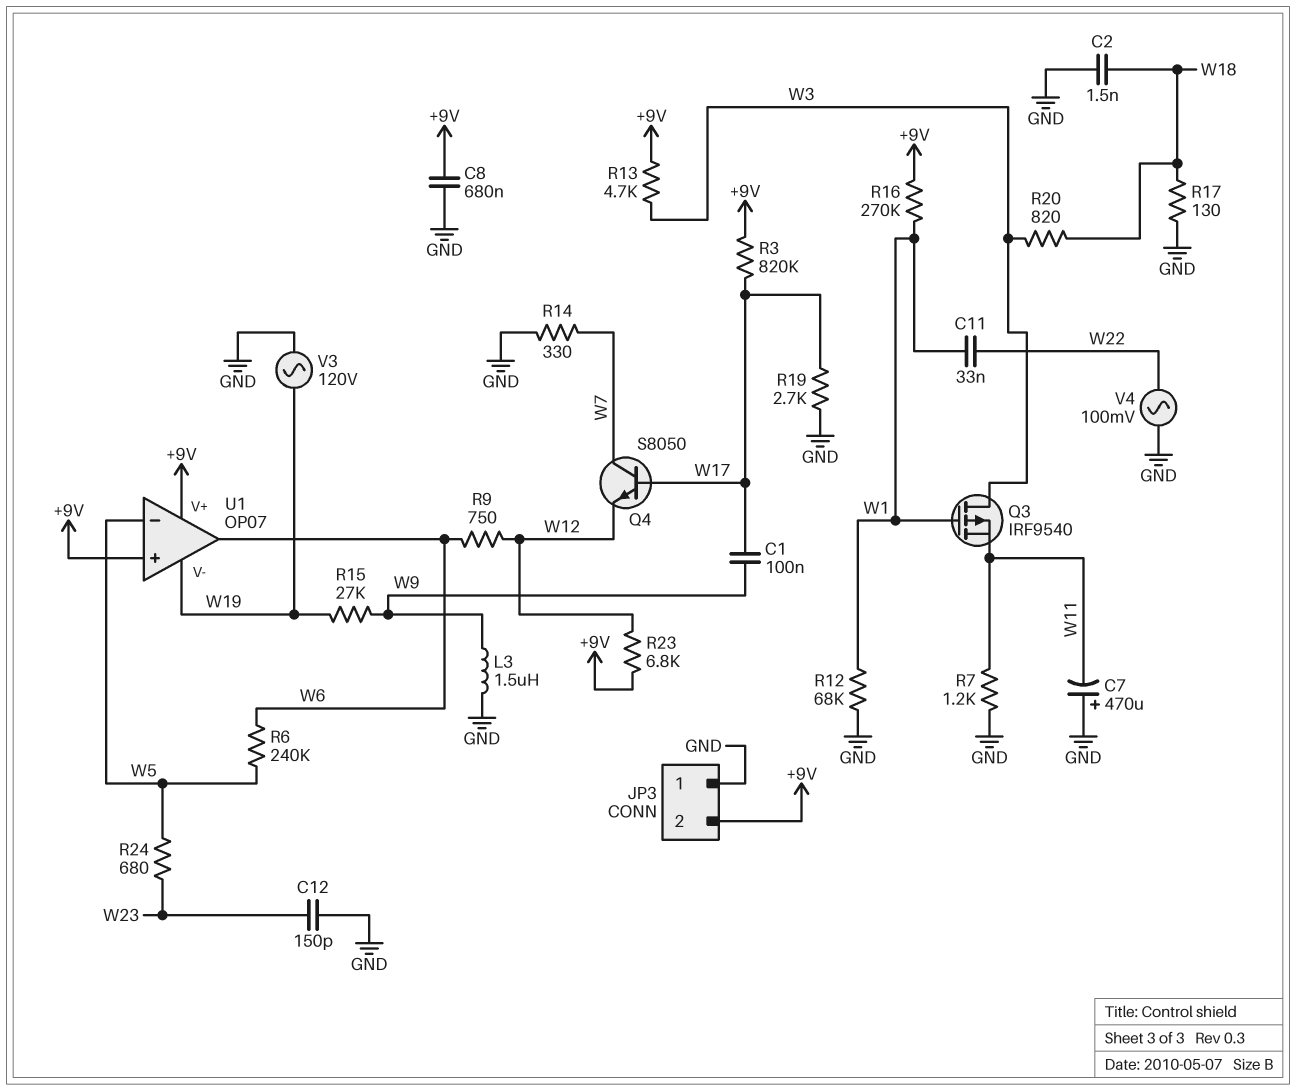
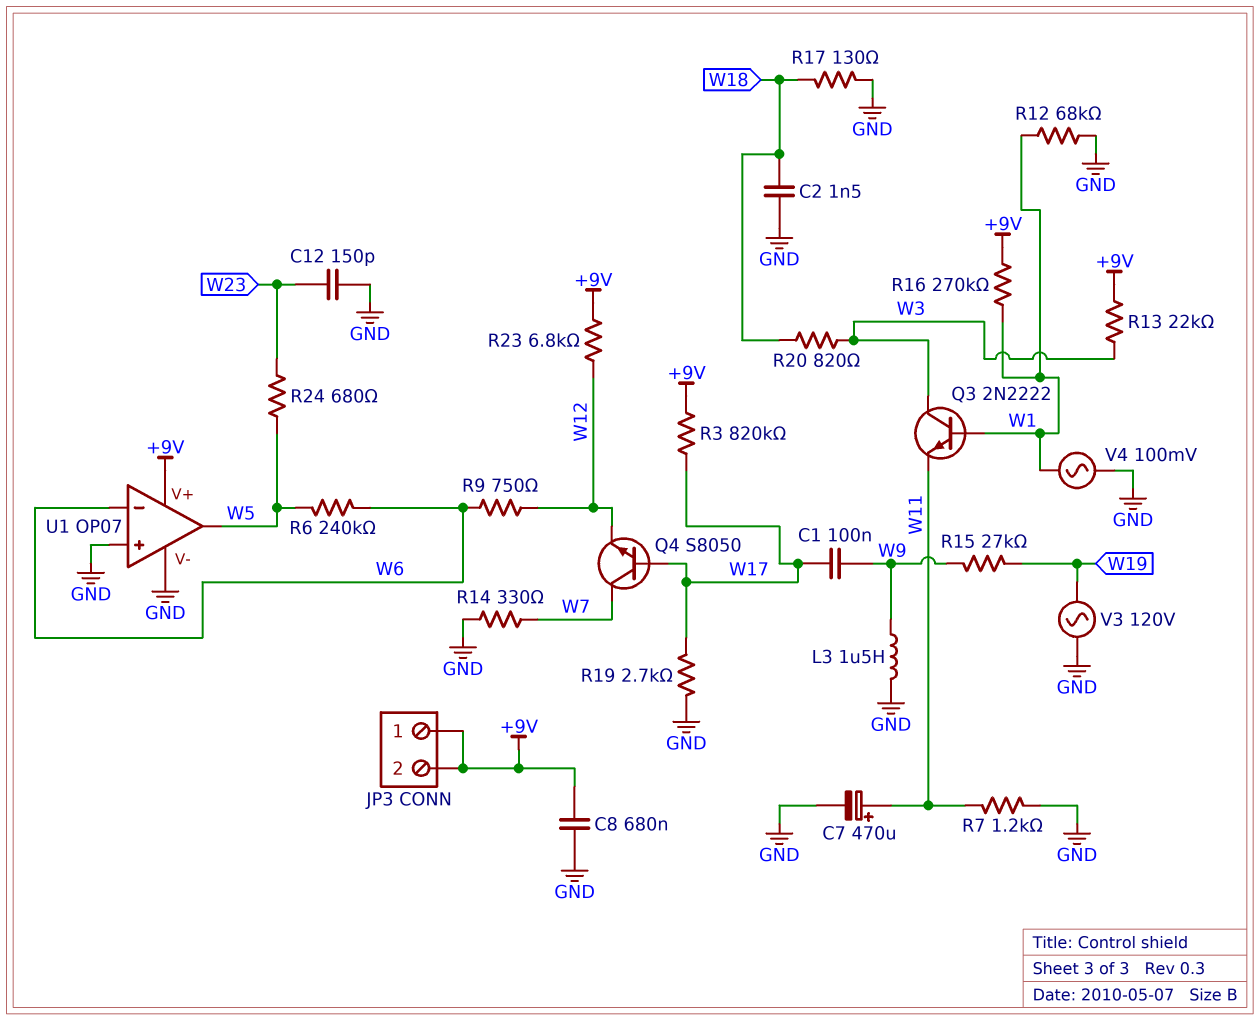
C7: 470uF (plus GND, minus W11) -> 470uF (plus W11, minus GND)
C11: 33nF (W1, W22) -> none
JP3 pin 1: GND -> +9V
Q3: PMOS IRF9540 (G W1, D W3, S W11) -> NPN 2N2222 (B W1, C W3, E W11)
R13: 4.7k (+9V, W3) -> 22k (+9V, W3)
U1 pin V-: W19 -> GND
U1 pin in+: +9V -> GND
U1 pin in-: W5 -> W6
U1 pin out: W6 -> W5
V4: AC 100mV (GND, W22) -> AC 100mV (GND, W1)

